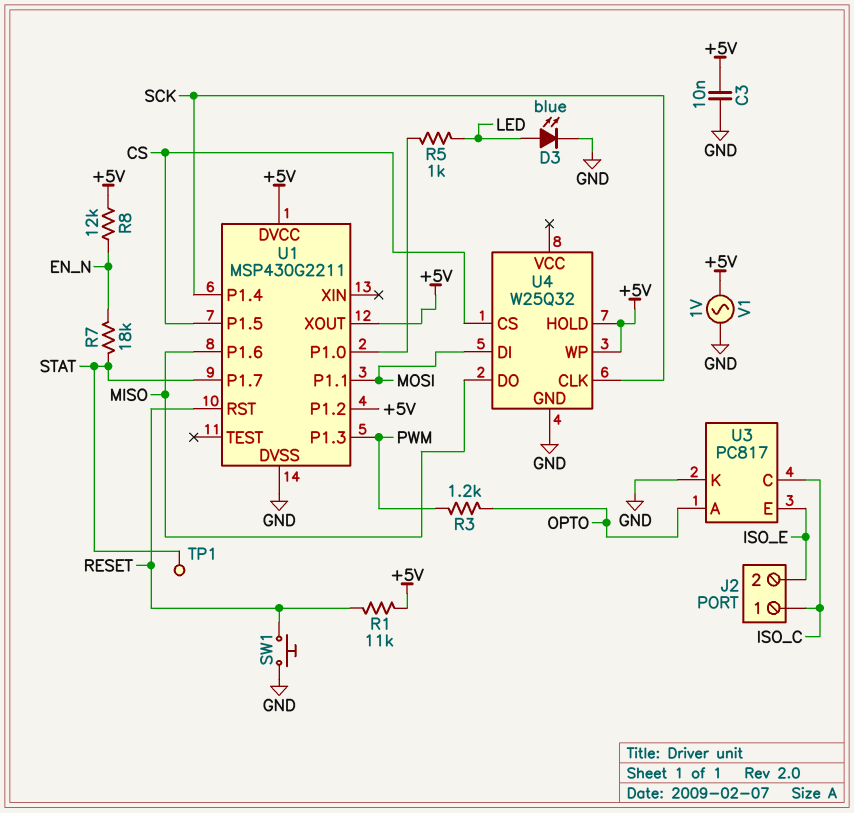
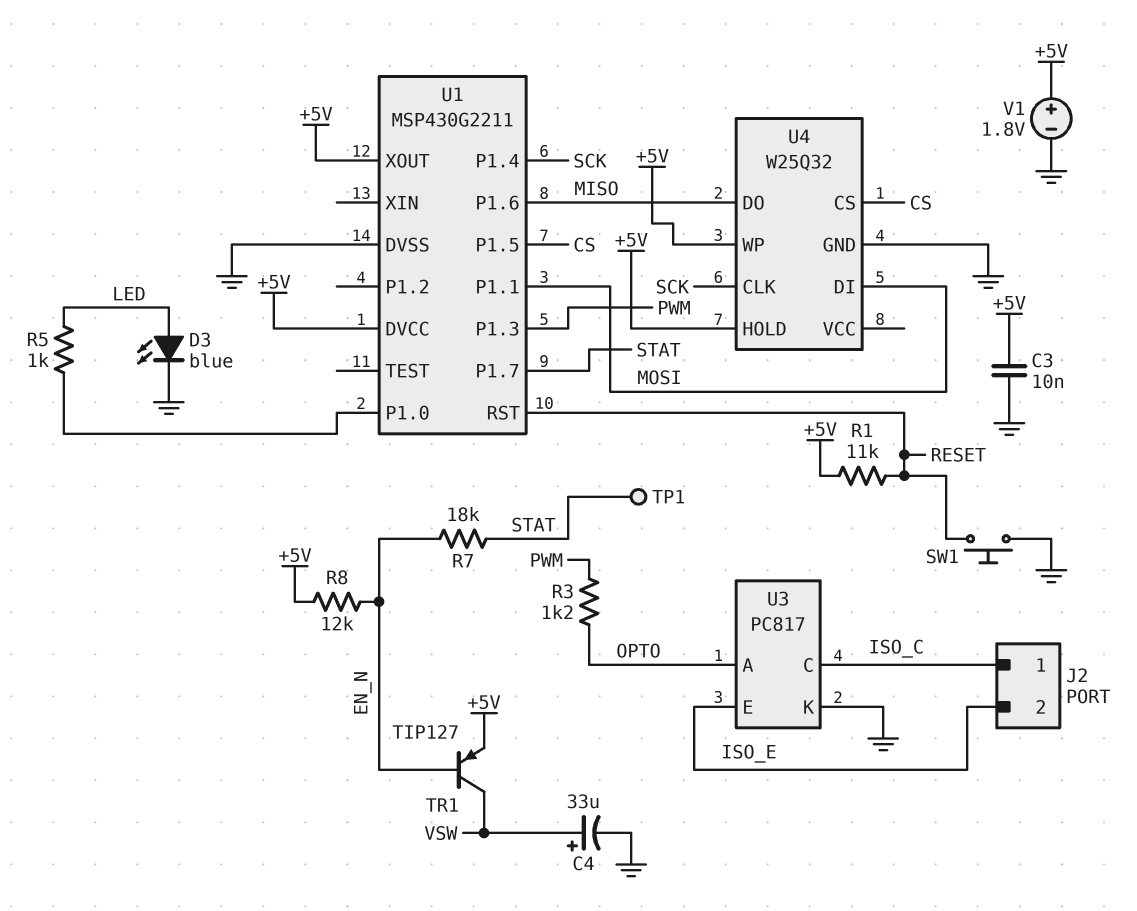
C4: none -> 33uF (plus VSW, minus GND)
TR1: none -> PNP TIP127 (B EN_N, C VSW, E +5V)
U1 pin P1.2: +5V -> none
V1: AC 1V (+5V, GND) -> 1.8V (plus +5V, minus GND)

